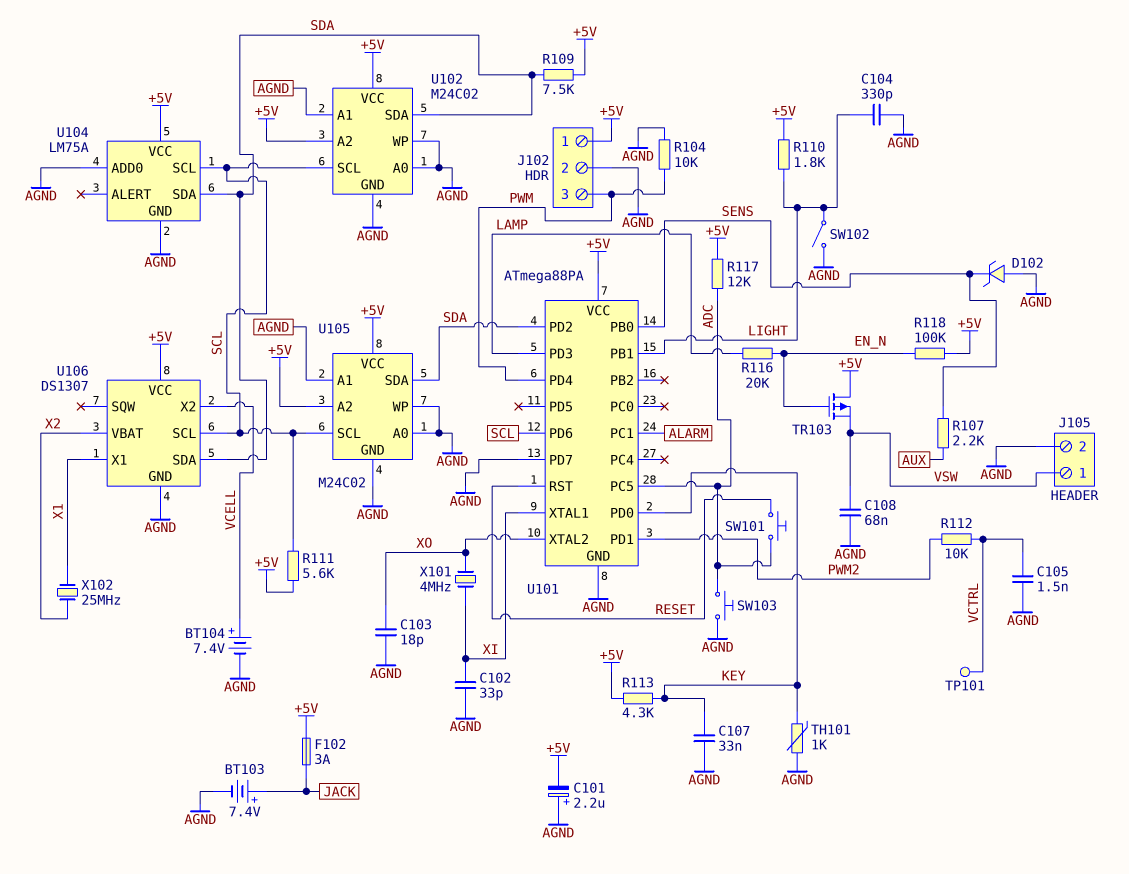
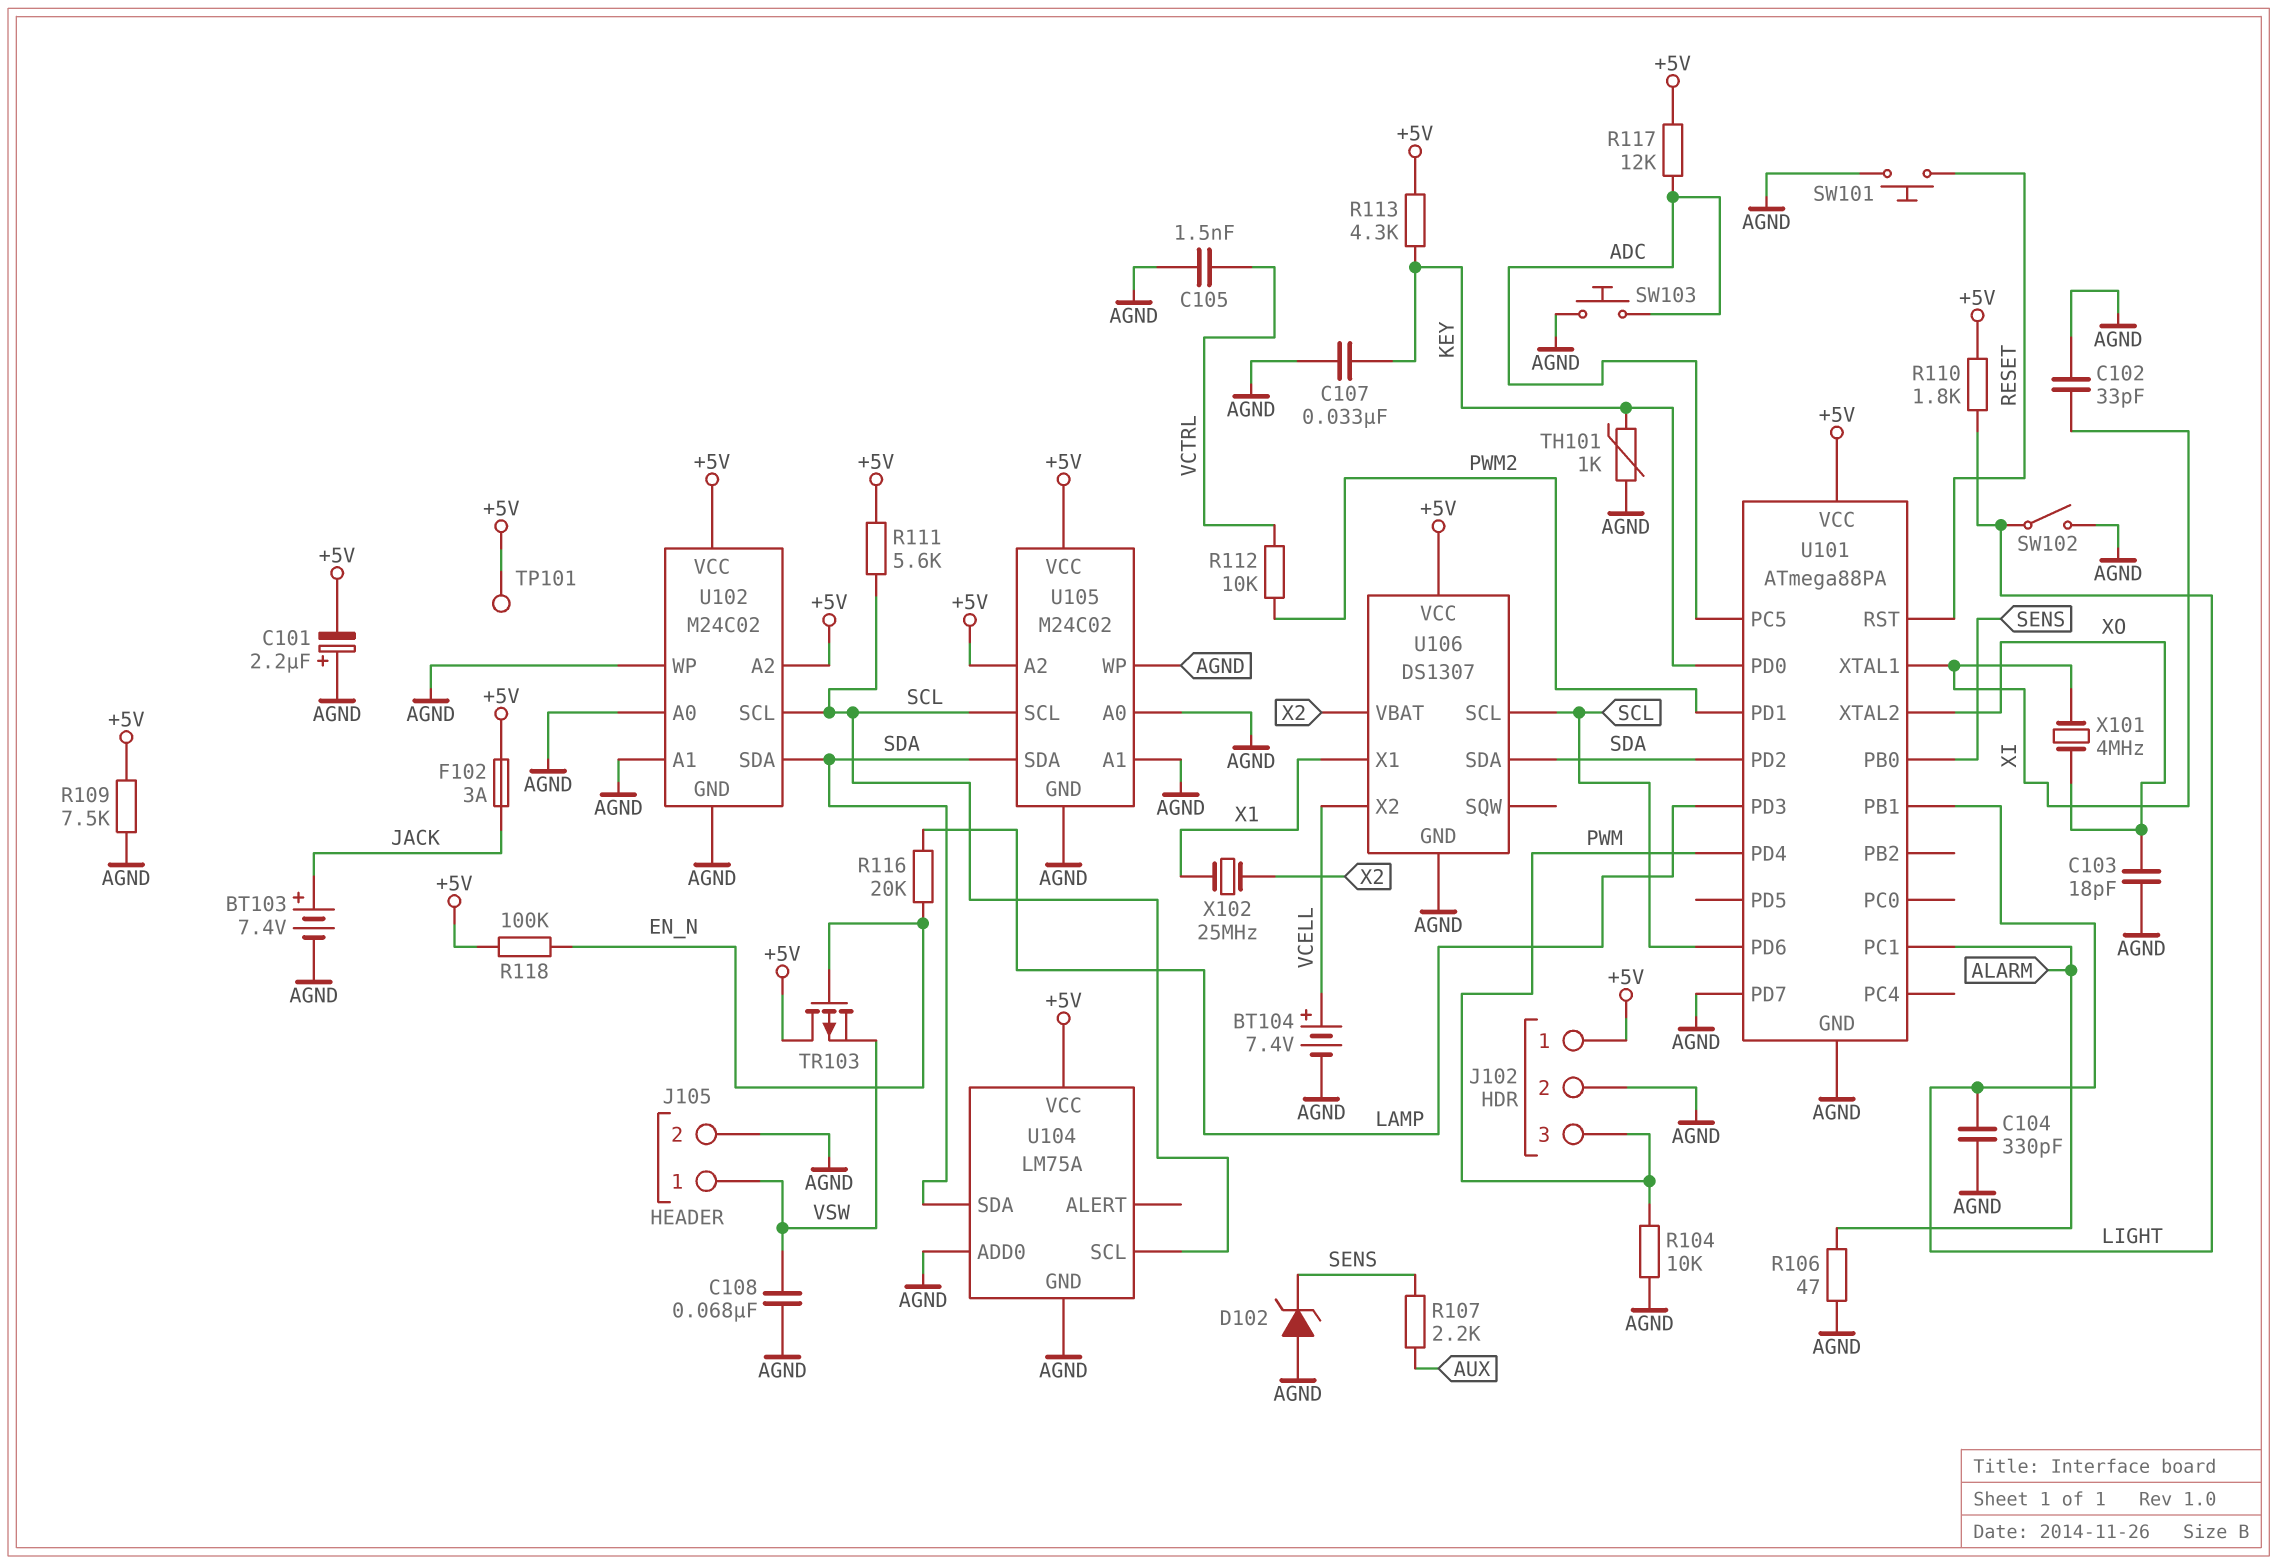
R106: none -> 47 (AGND, ALARM)
R109: 7.5k (+5V, SDA) -> 7.5k (+5V, AGND)
SW101: button (ADC, RESET) -> button (AGND, RESET)
TP101: test point (VCTRL) -> test point (+5V)

